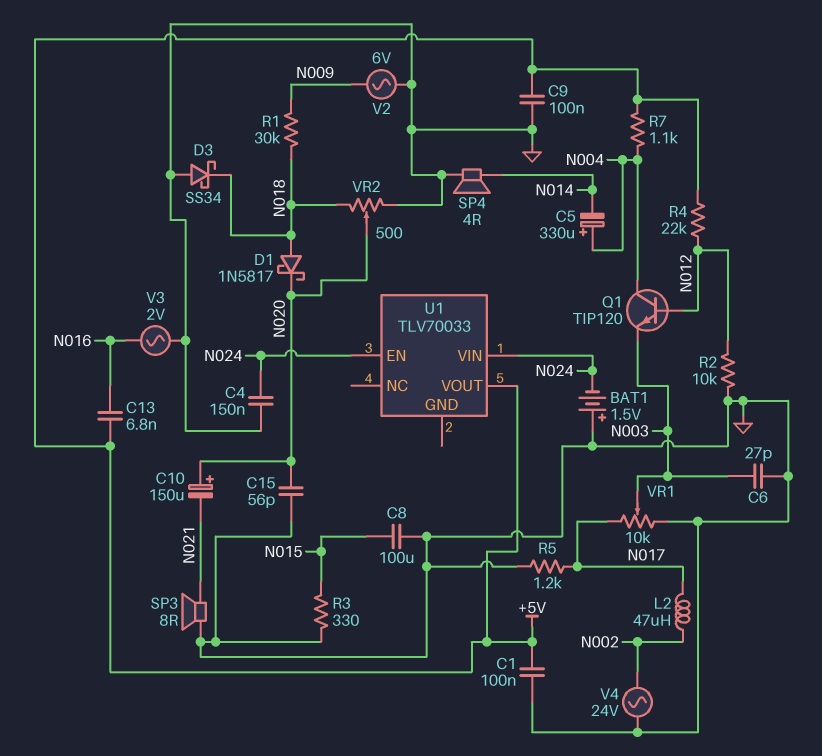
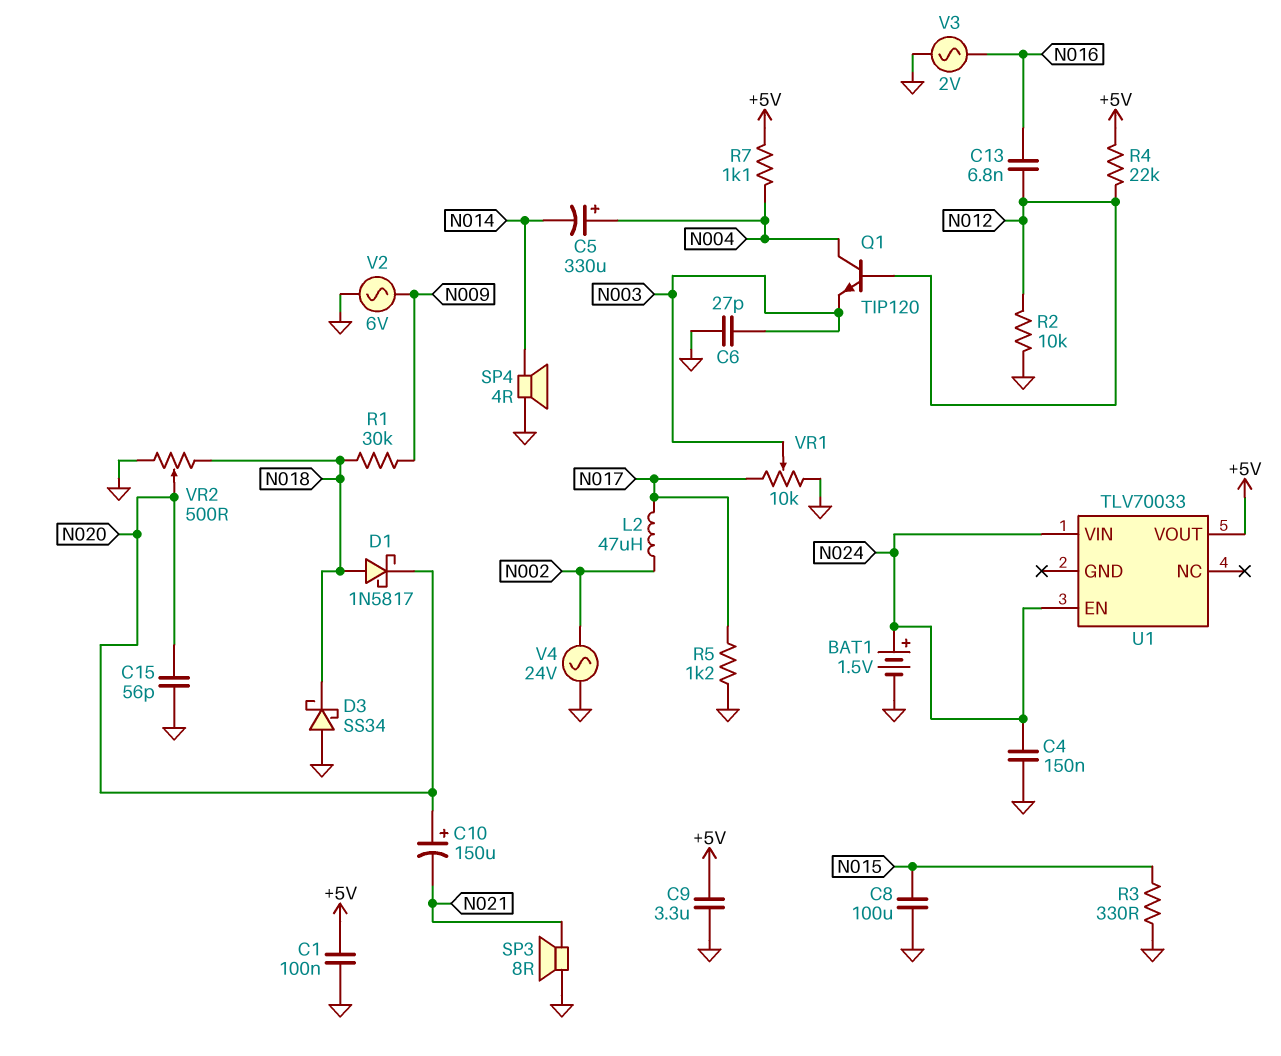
BAT1: 1.5V (plus GND, minus N024) -> 1.5V (plus N024, minus GND)
C9: 100nF (+5V, GND) -> 3.3uF (+5V, GND)
C13: 6.8nF (+5V, N016) -> 6.8nF (N012, N016)

